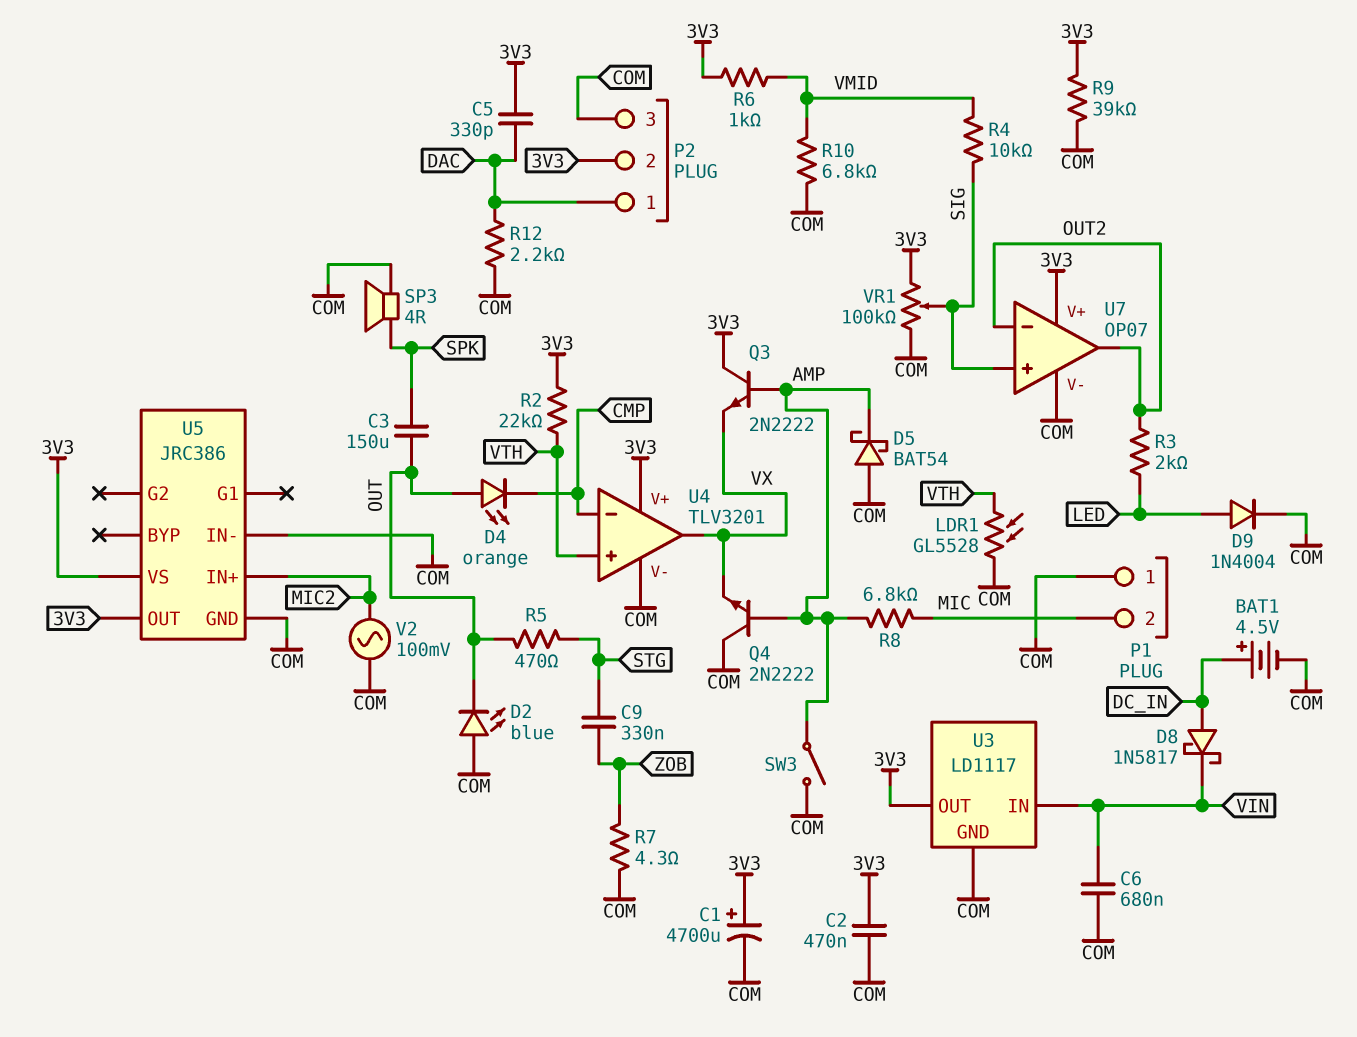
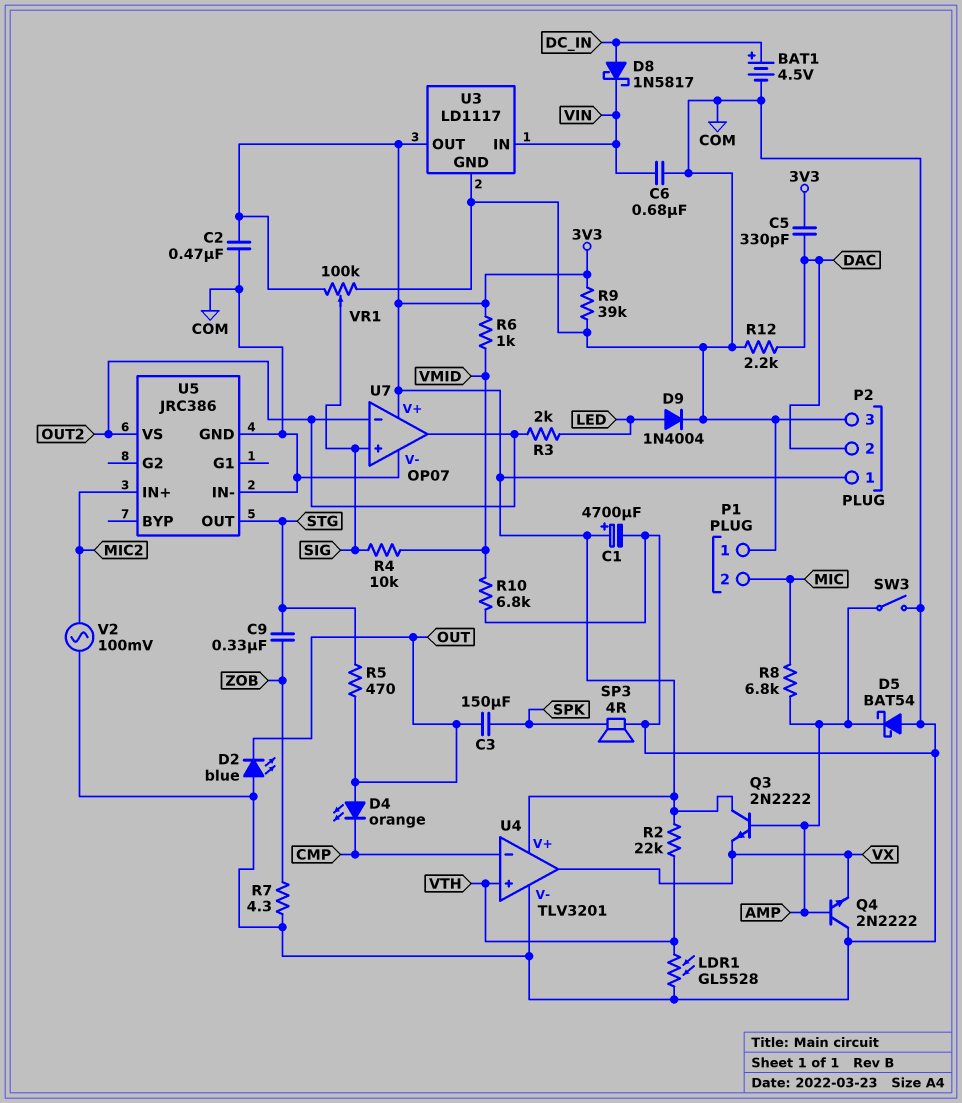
P2 pin 1: DAC -> 3V3
P2 pin 2: 3V3 -> DAC
U5 pin OUT: 3V3 -> STG
U5 pin VS: 3V3 -> OUT2

